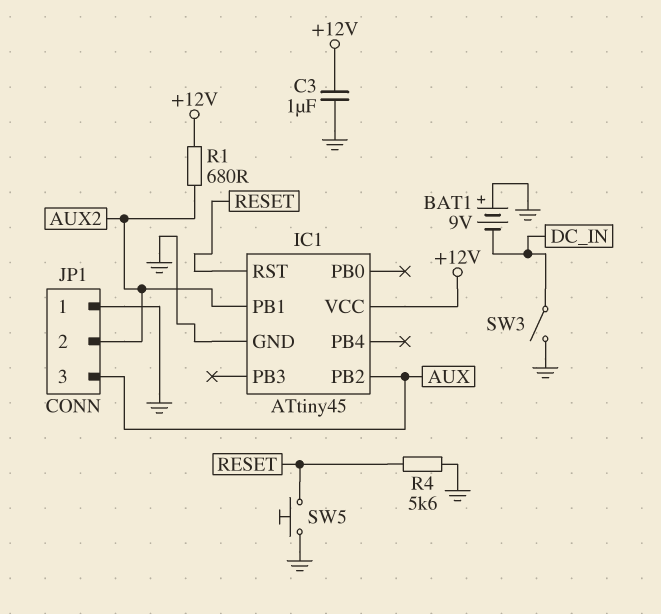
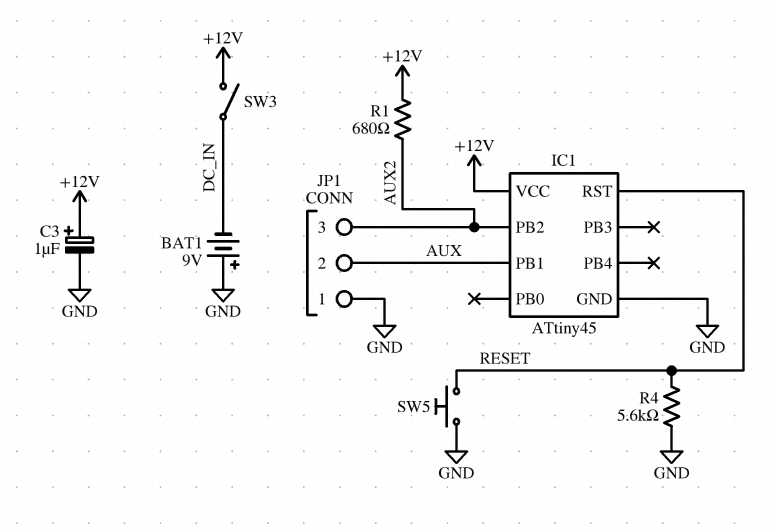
C3: 1uF (+12V, GND) -> 1uF (plus +12V, minus GND)
IC1 pin PB1: AUX2 -> AUX
IC1 pin PB2: AUX -> AUX2
JP1 pin 2: AUX2 -> AUX
JP1 pin 3: AUX -> AUX2
SW3: switch (DC_IN, GND) -> switch (+12V, DC_IN)

